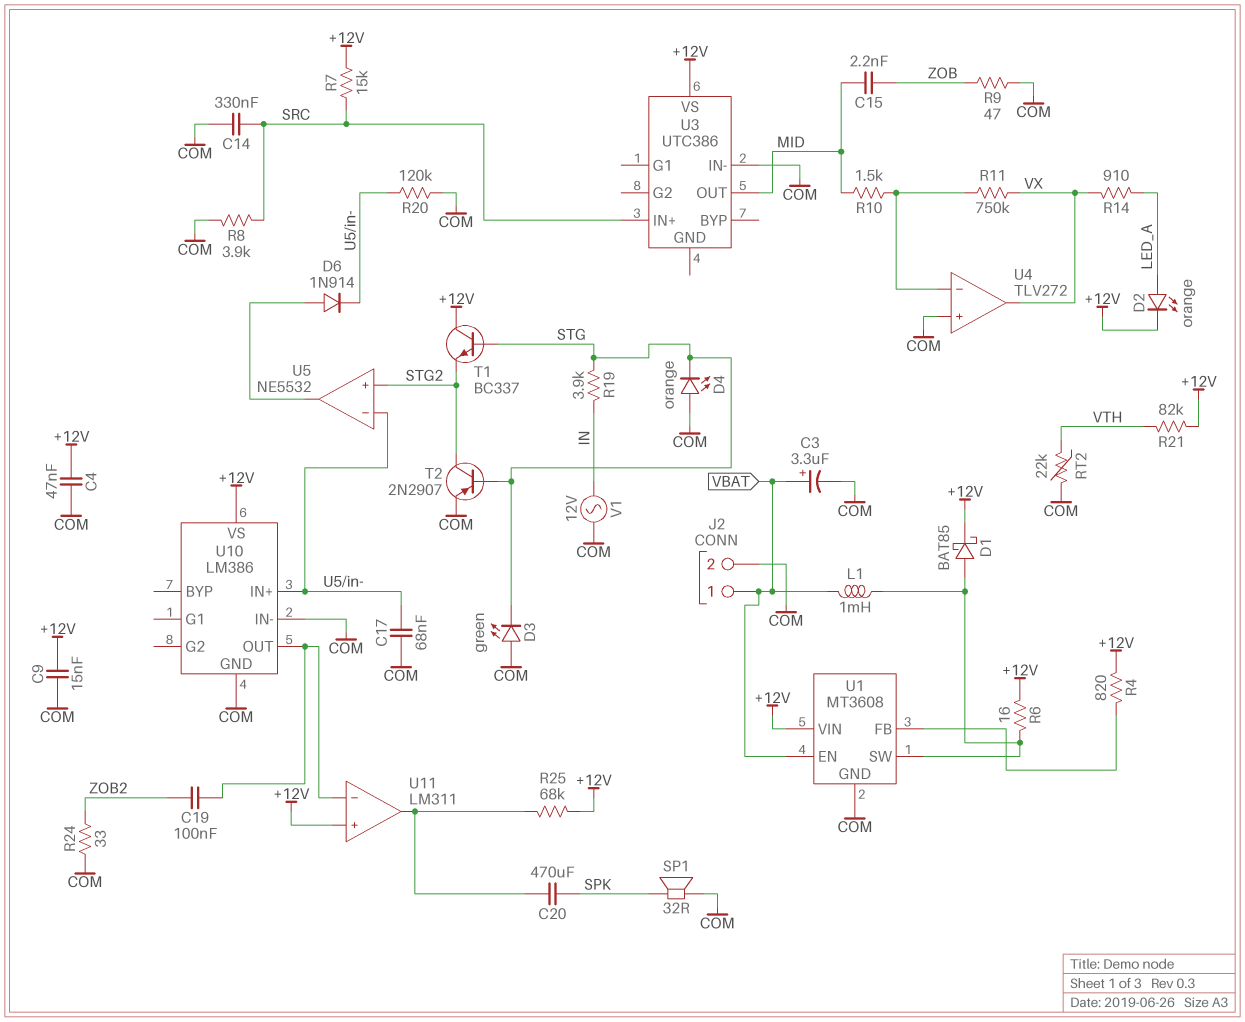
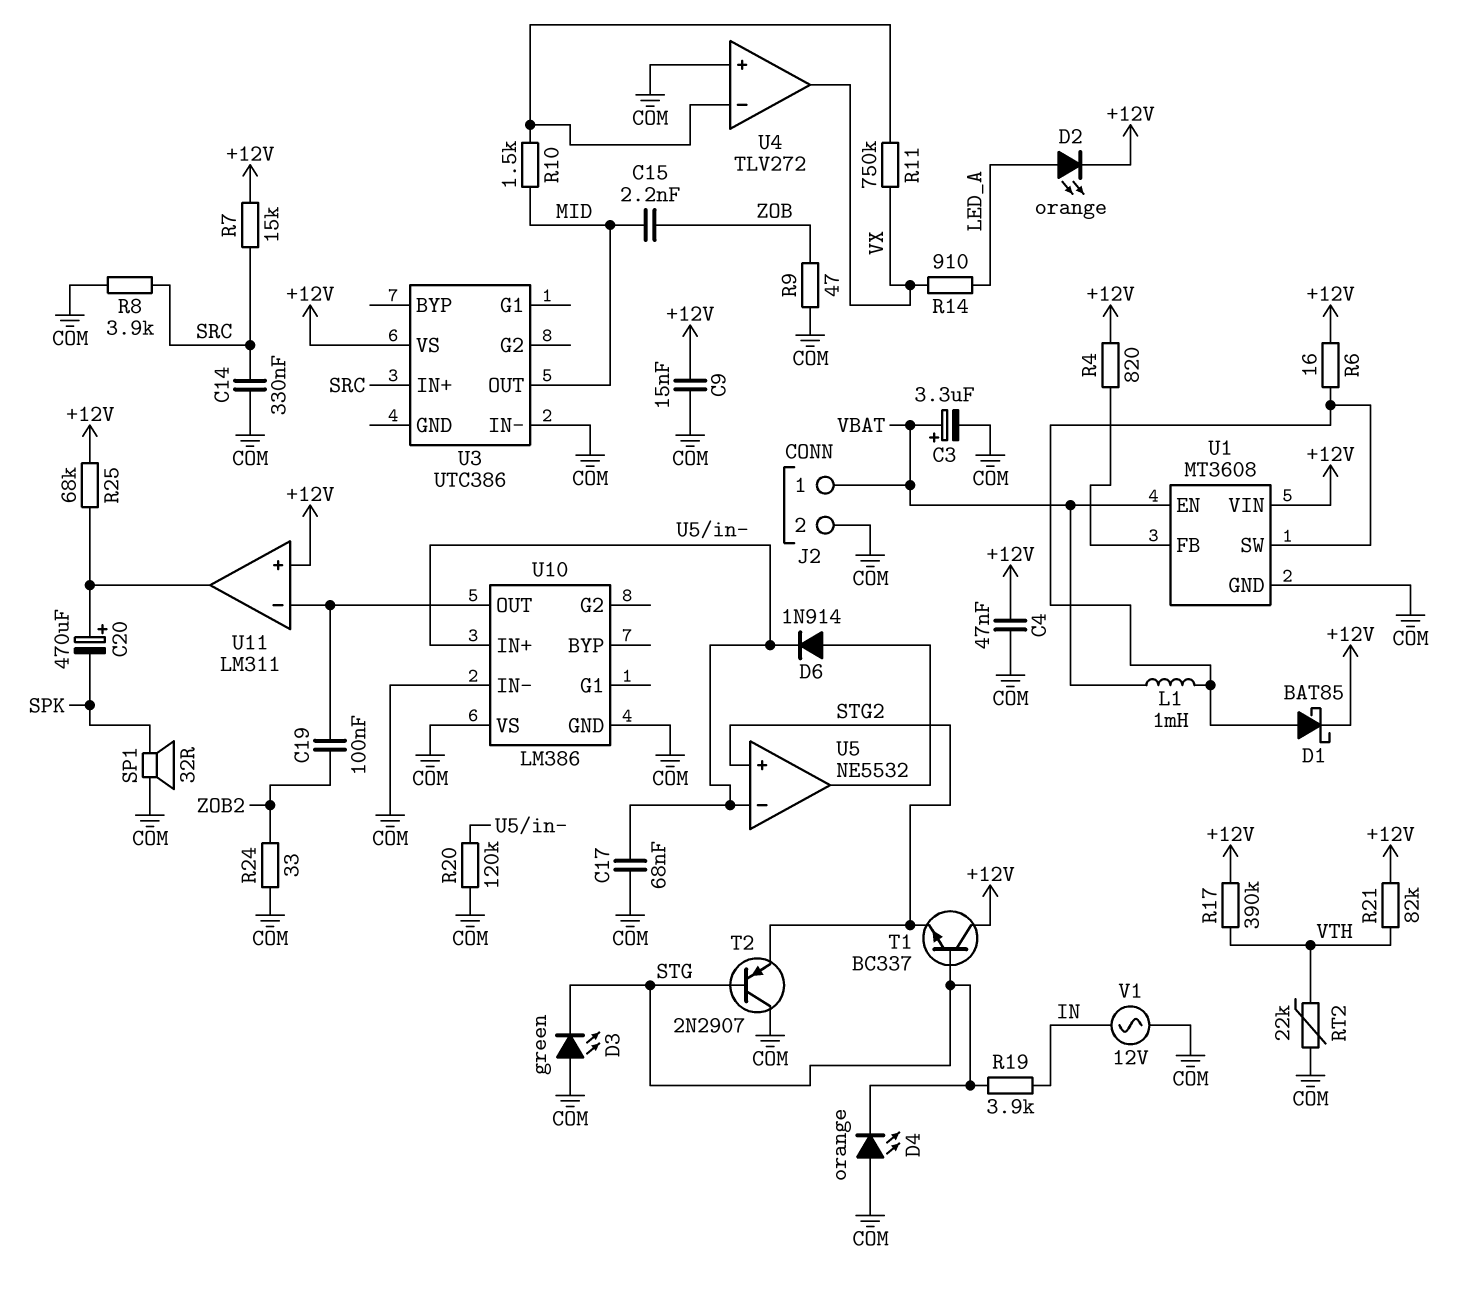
C20: 470uF (SPK, U11/out) -> 470uF (plus U11/out, minus SPK)
R17: none -> 390k (+12V, VTH)
T2: PNP 2N2907 (B STG, C STG2, E COM) -> PNP 2N2907 (B STG, C COM, E STG2)
U10 pin VS: +12V -> COM

